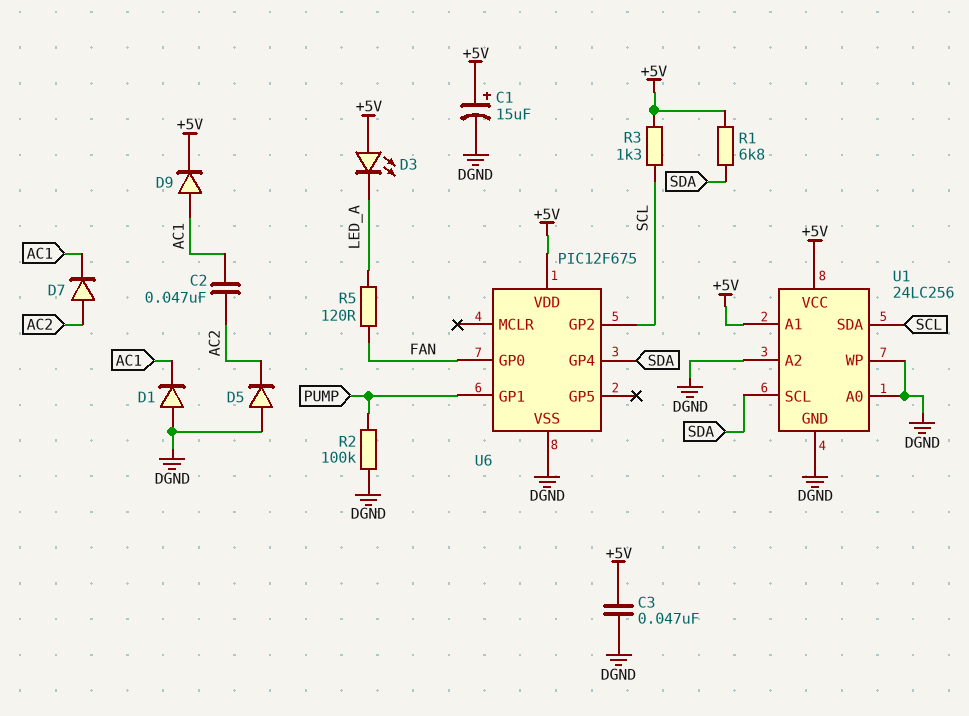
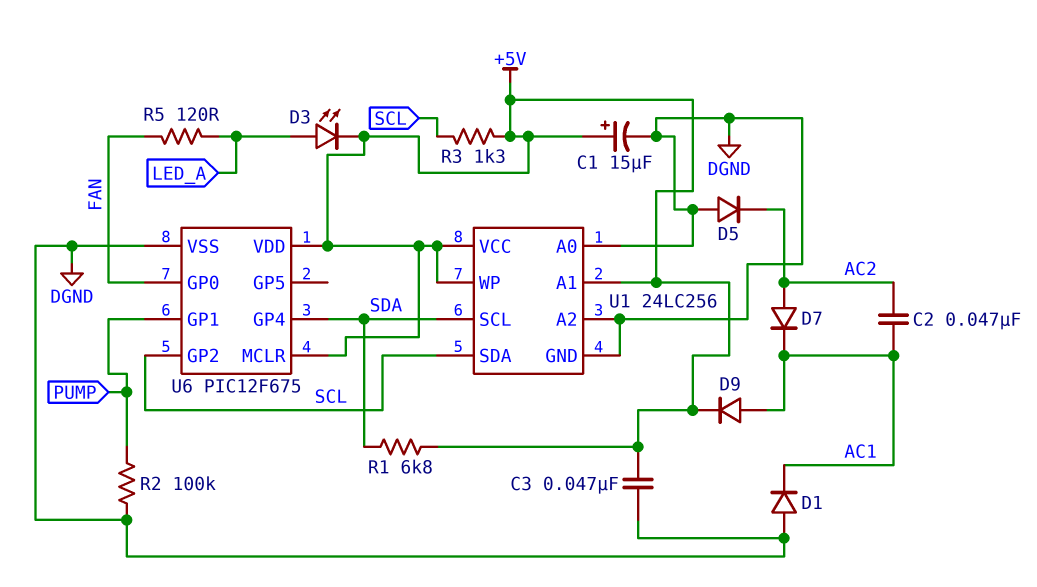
D3: LED (A +5V, K LED_A) -> LED (A LED_A, K +5V)
U1 pin WP: DGND -> +5V
U6 pin MCLR: none -> +5V

